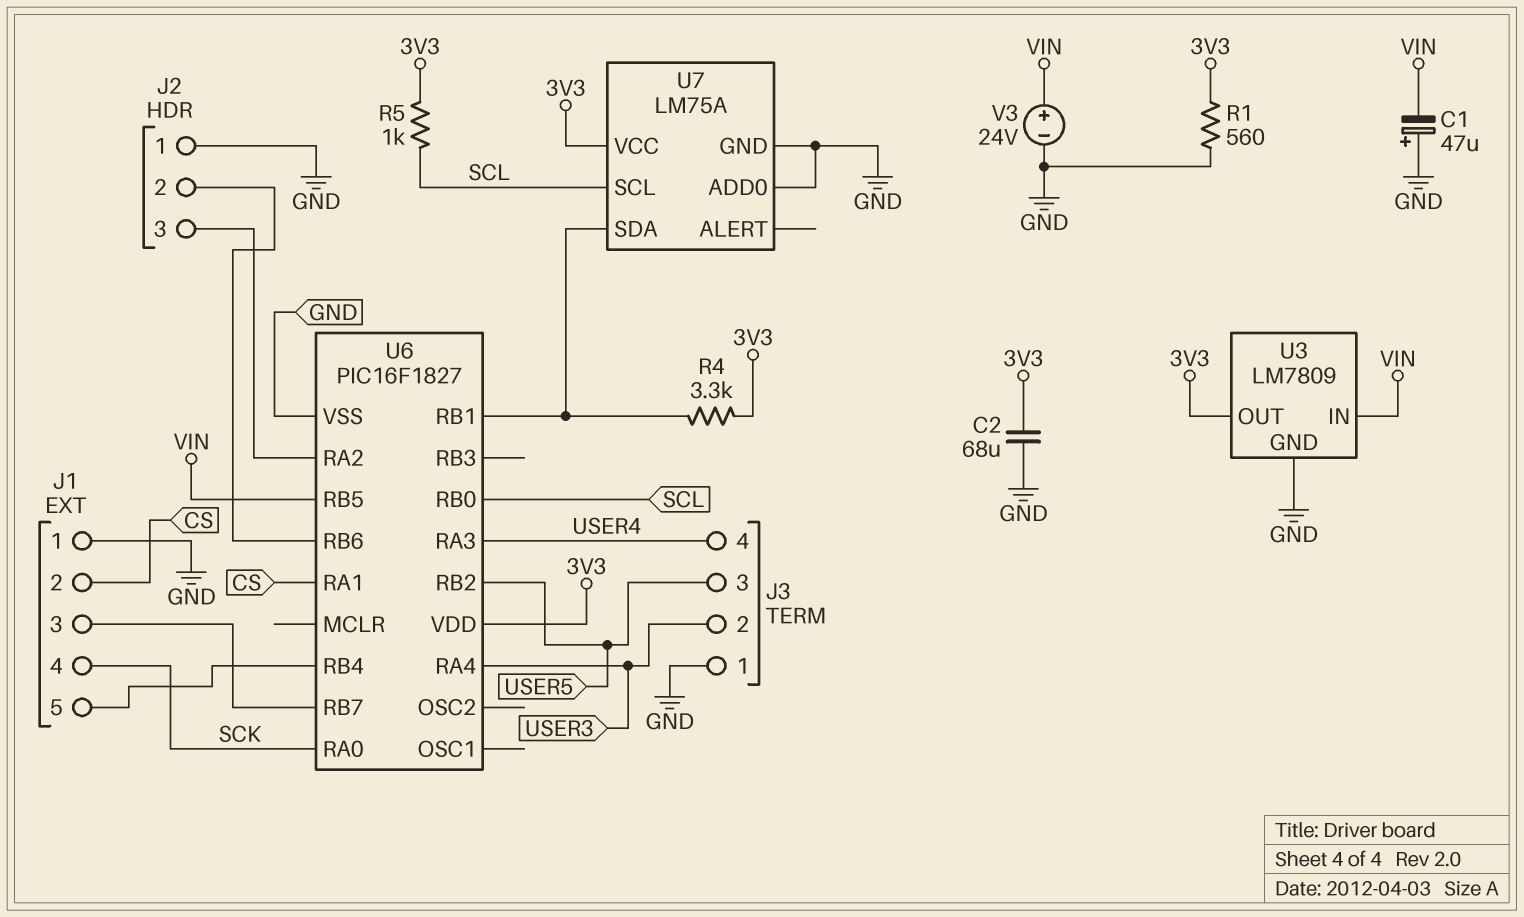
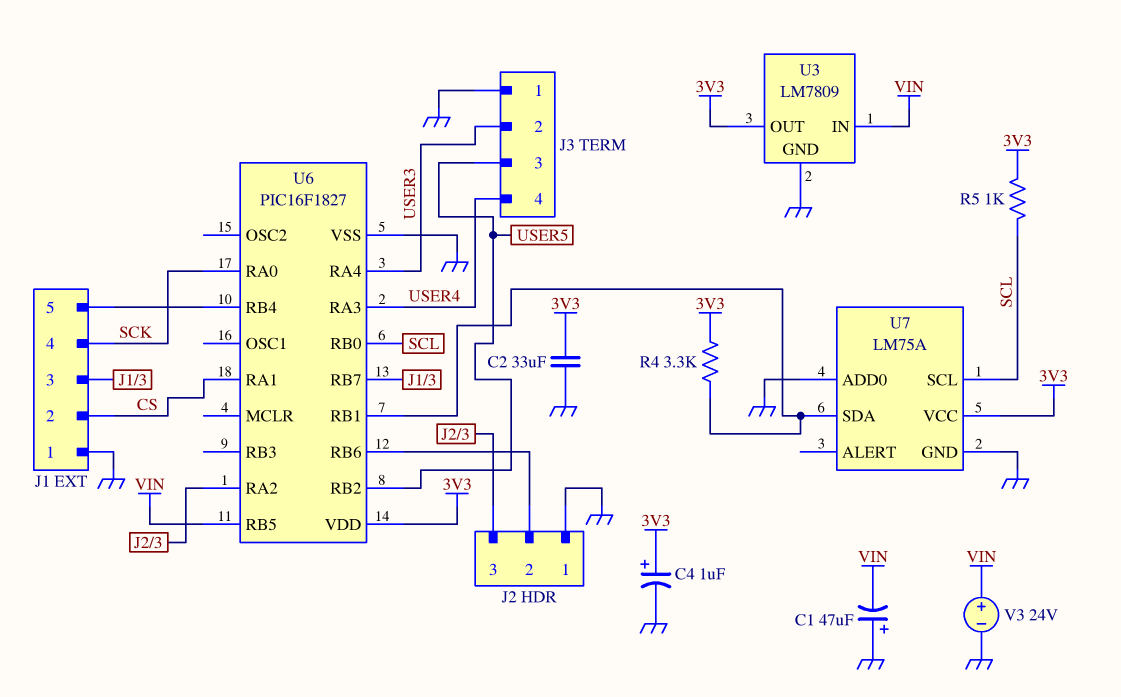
C2: 68uF (3V3, GND) -> 33uF (3V3, GND)
C4: none -> 1uF (plus 3V3, minus GND)
R1: 560 (3V3, GND) -> none

